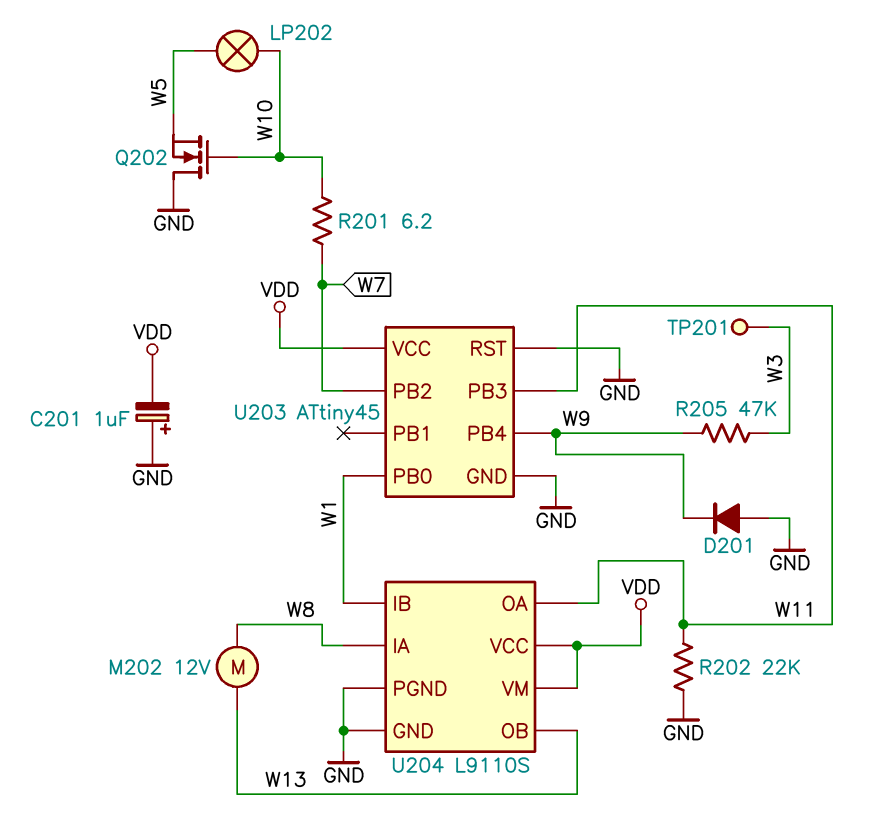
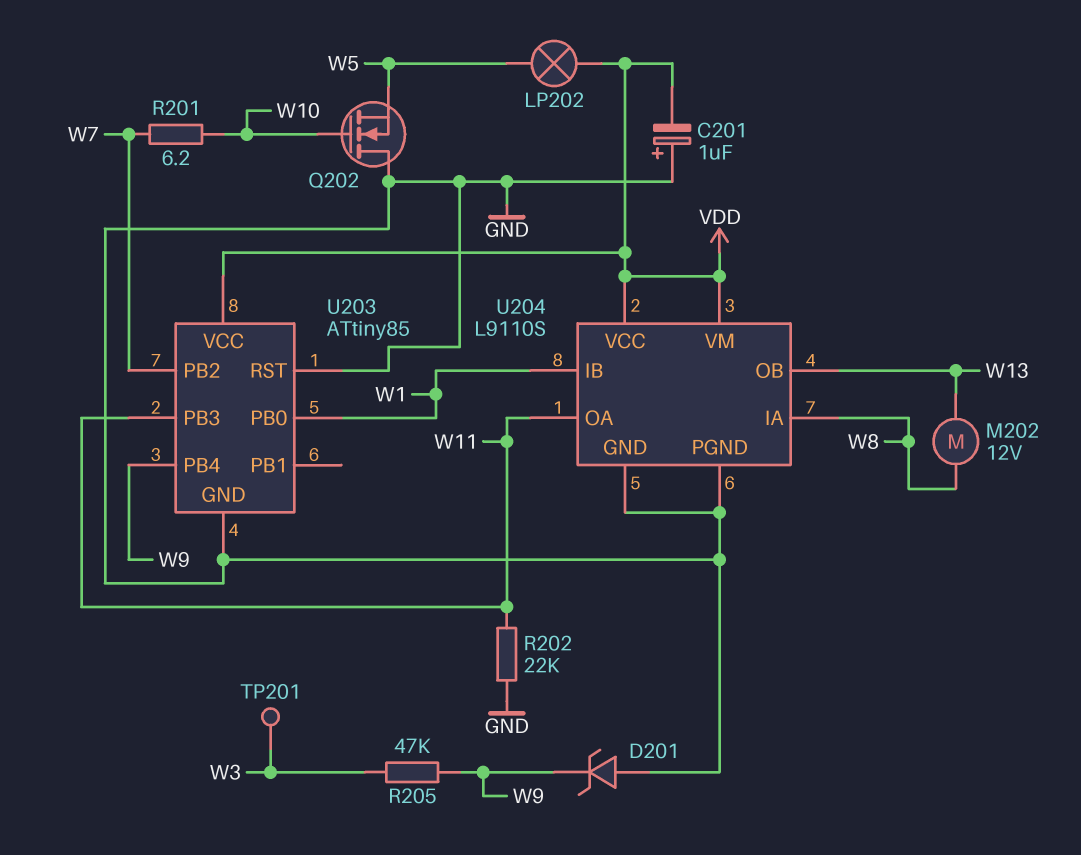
D201: diode (A GND, K W9) -> zener (A GND, K W9)
LP202: lamp (W5, W10) -> lamp (VDD, W5)
U203: ATtiny45 -> ATtiny85

